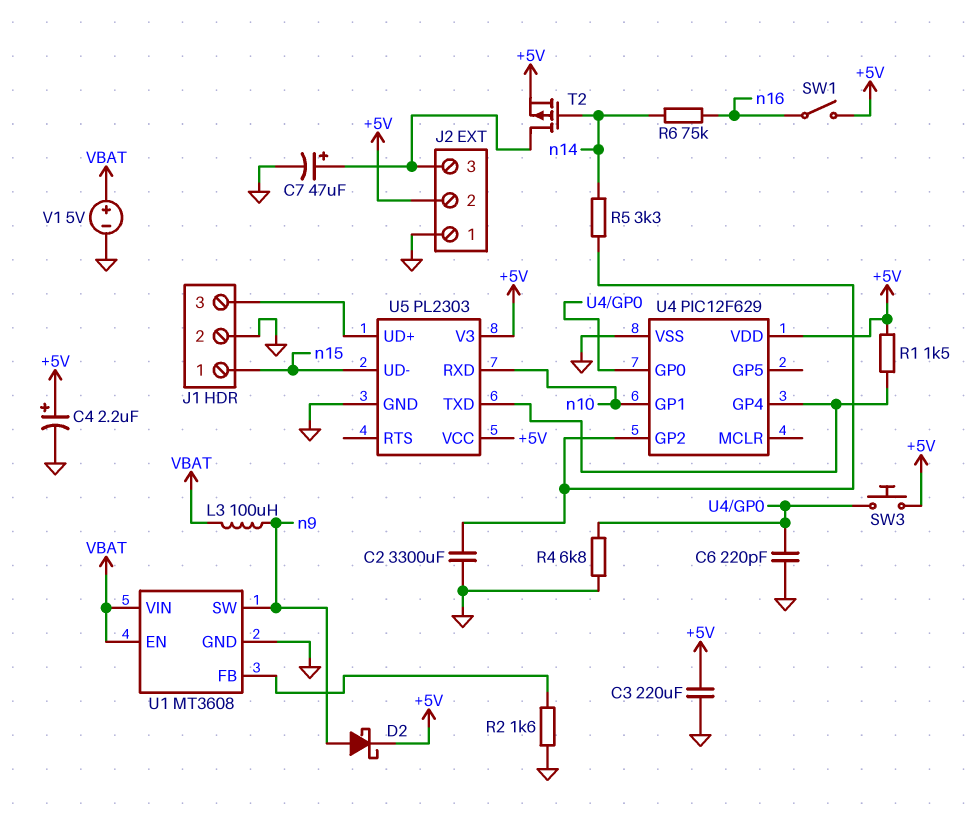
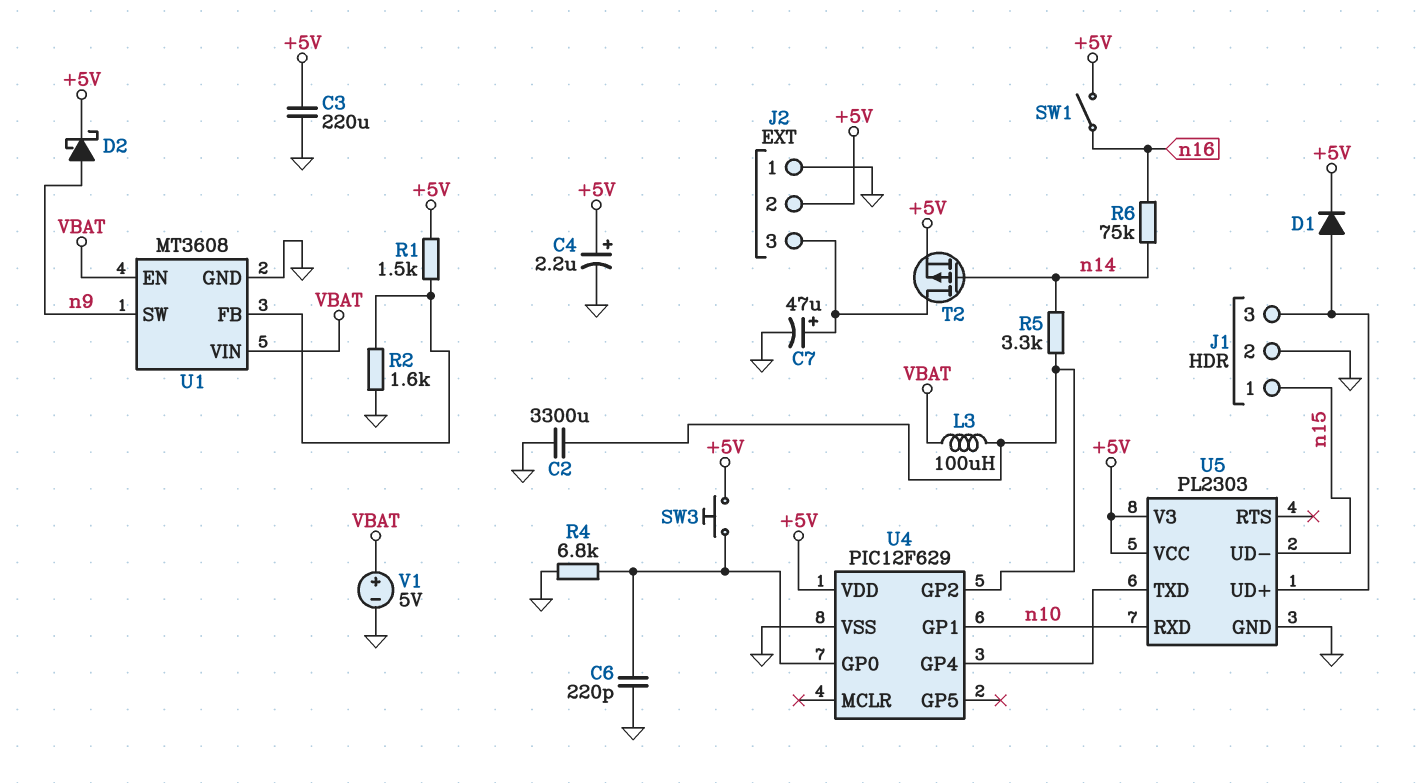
D1: none -> diode (A J1/3, K +5V)
L3: 100uH (VBAT, n9) -> 100uH (U4/GP2, VBAT)
R1: 1.5k (+5V, U4/GP4) -> 1.5k (+5V, U1/FB)

